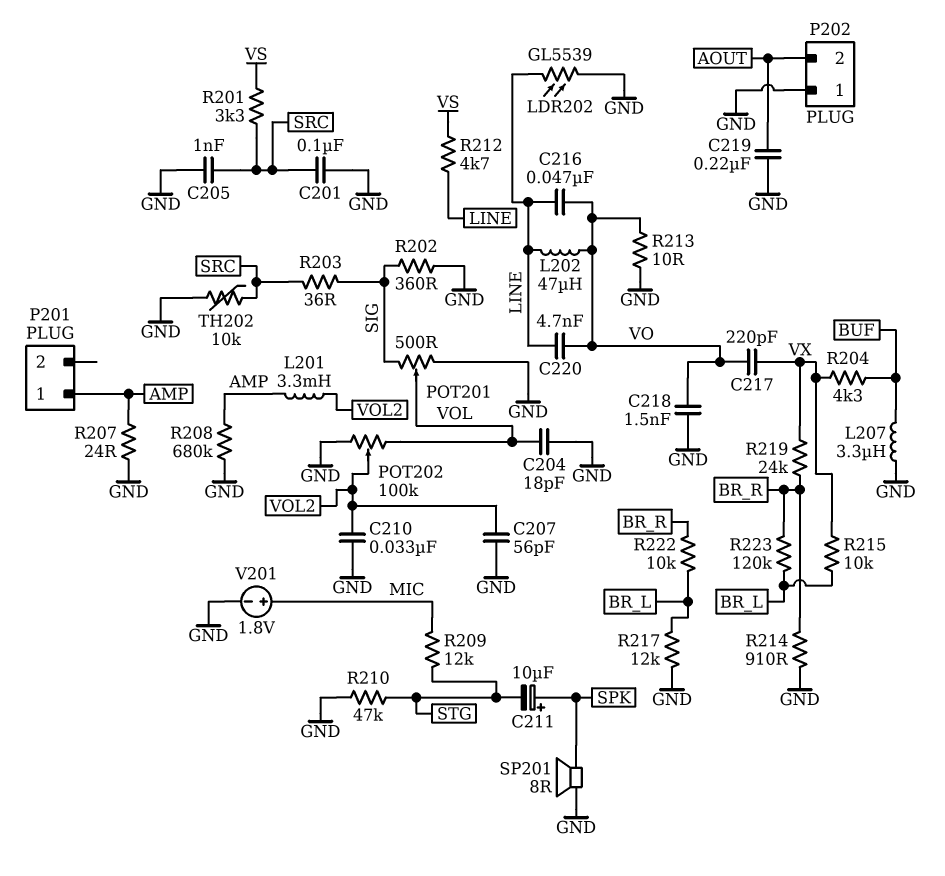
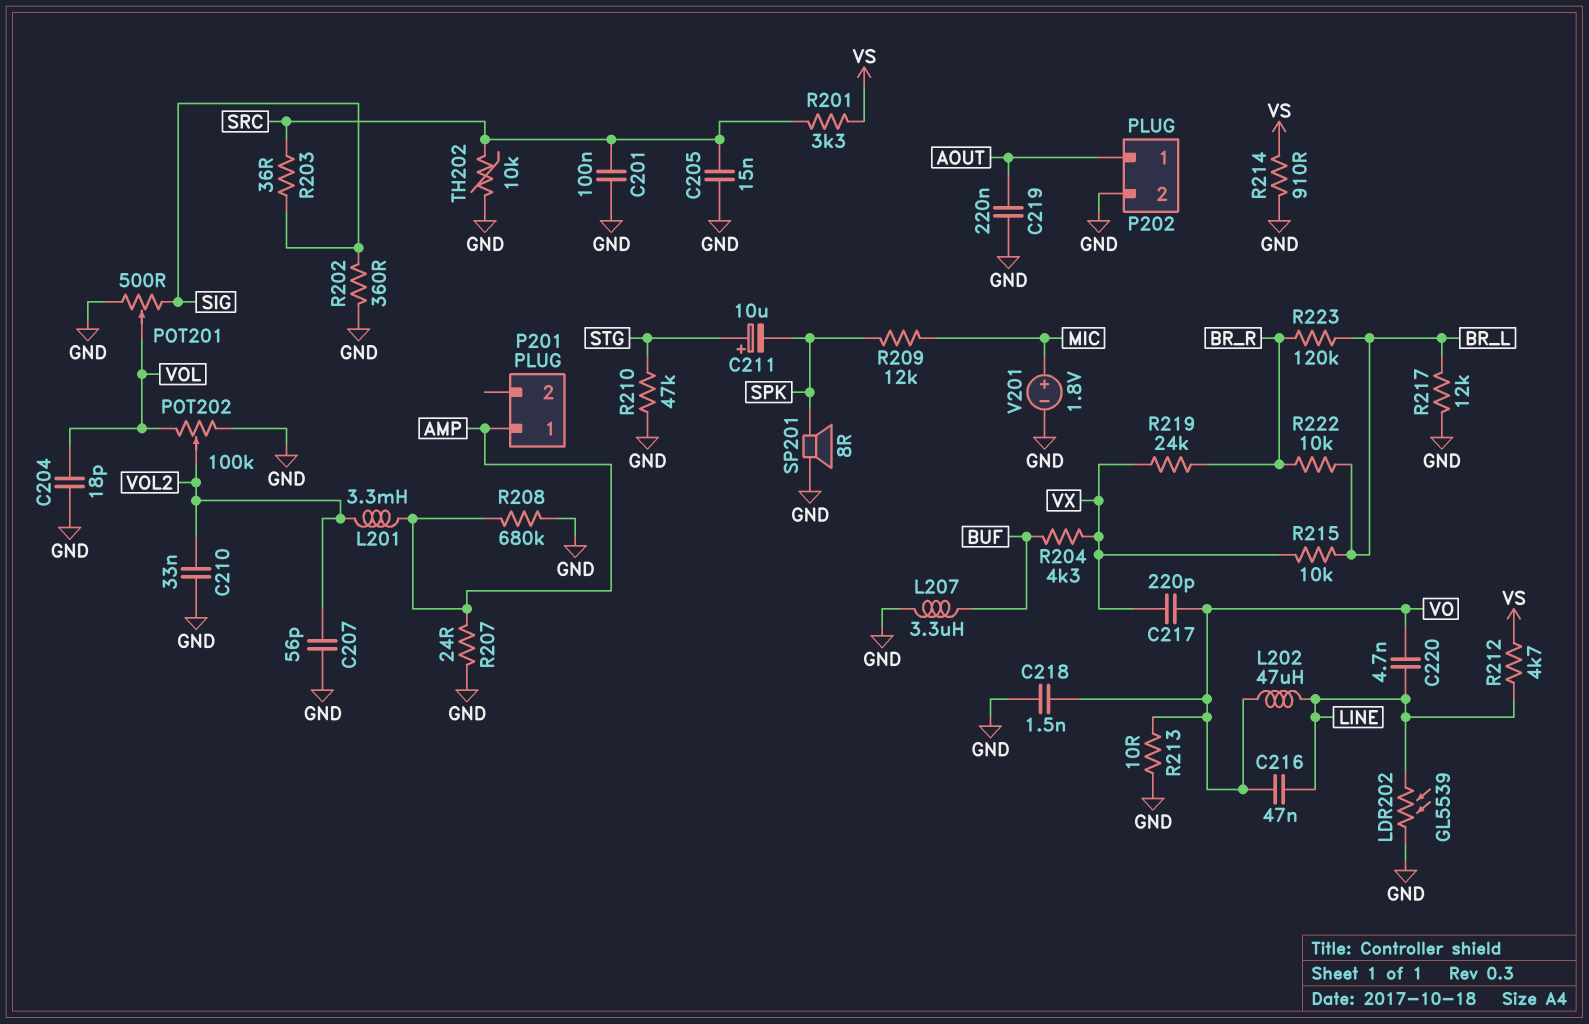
C205: 1nF (GND, SRC) -> 15nF (GND, SRC)
C211: 10uF (plus SPK, minus STG) -> 10uF (plus STG, minus SPK)
P202 pin 1: GND -> AOUT
P202 pin 2: AOUT -> GND
R209: 12k (MIC, STG) -> 12k (MIC, SPK)
R214: 910 (BR_R, GND) -> 910 (GND, VS)

